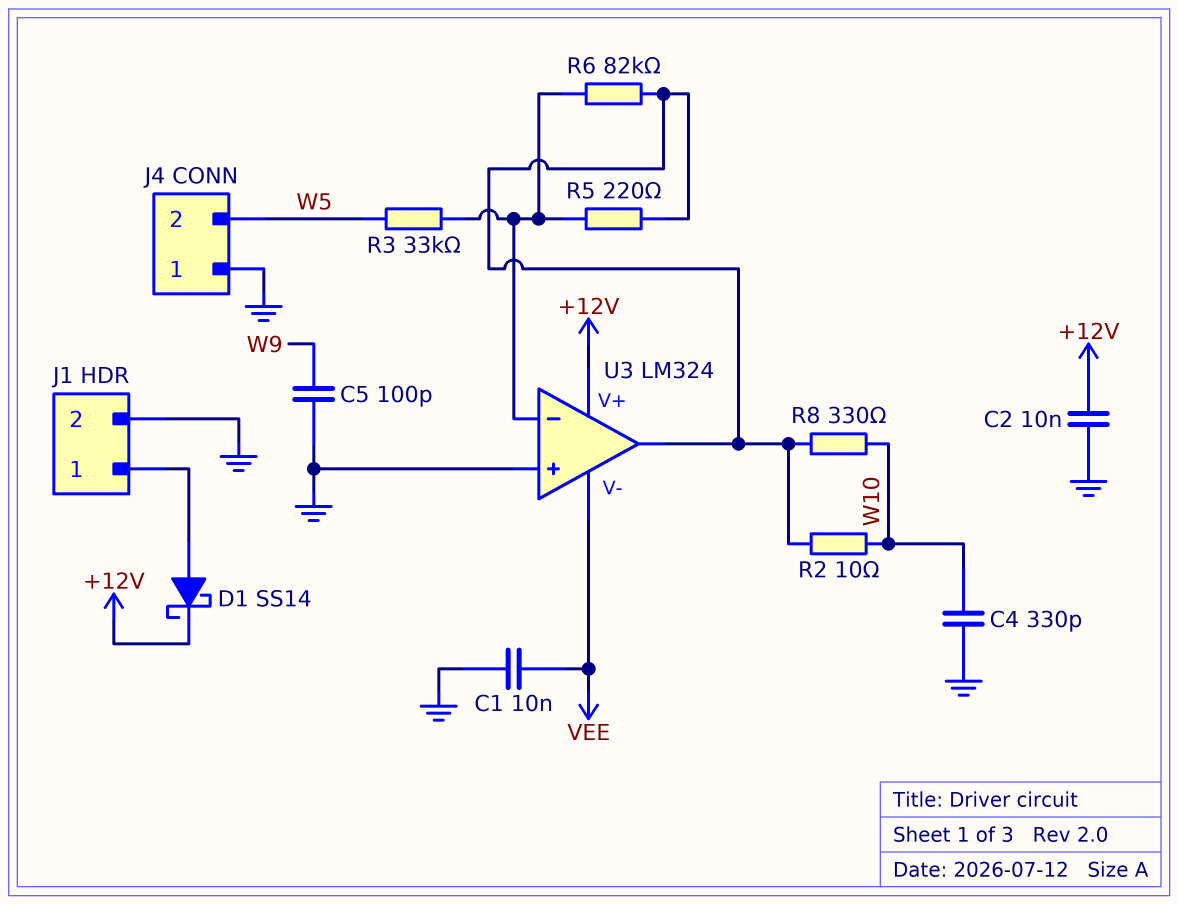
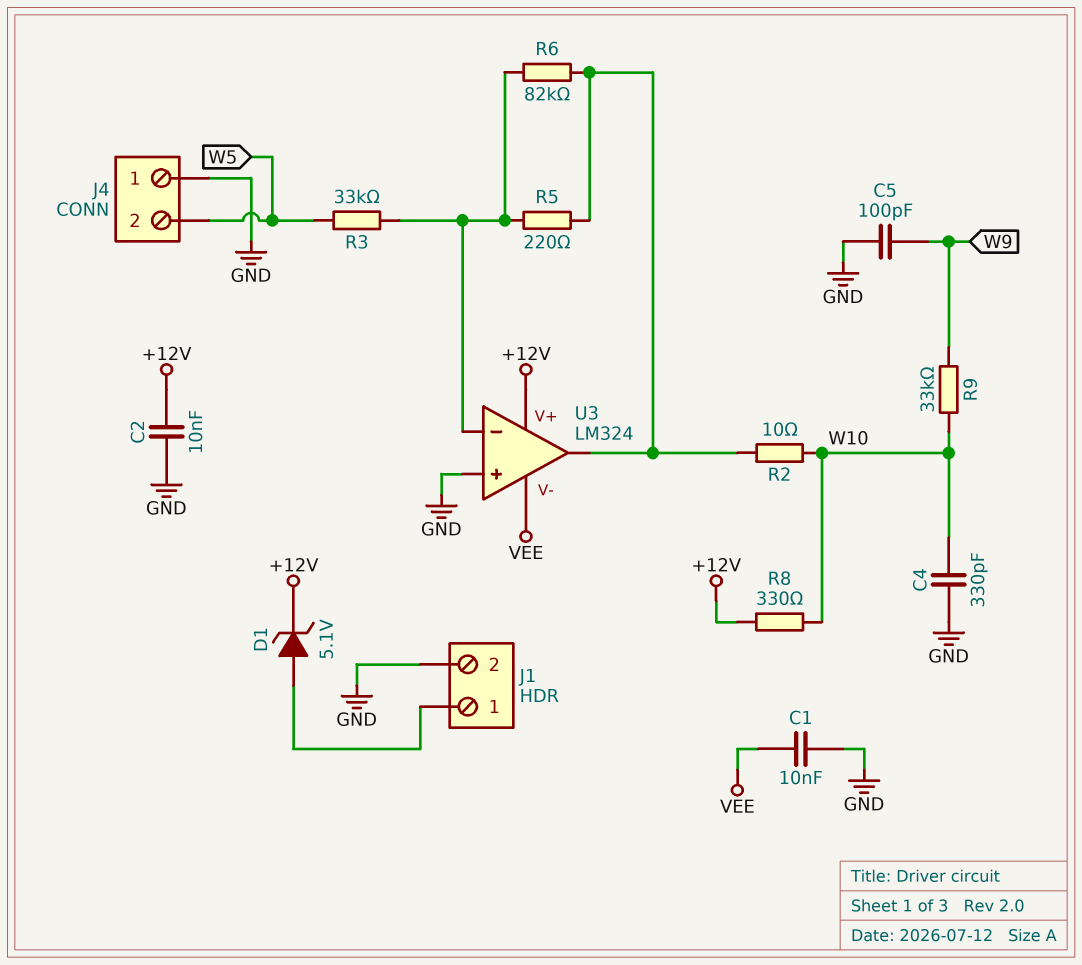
D1: schottky SS14 (A J1/1, K +12V) -> zener 5.1V (A J1/1, K +12V)
R8: 330 (U3/out, W10) -> 330 (+12V, W10)
R9: none -> 33k (W9, W10)

